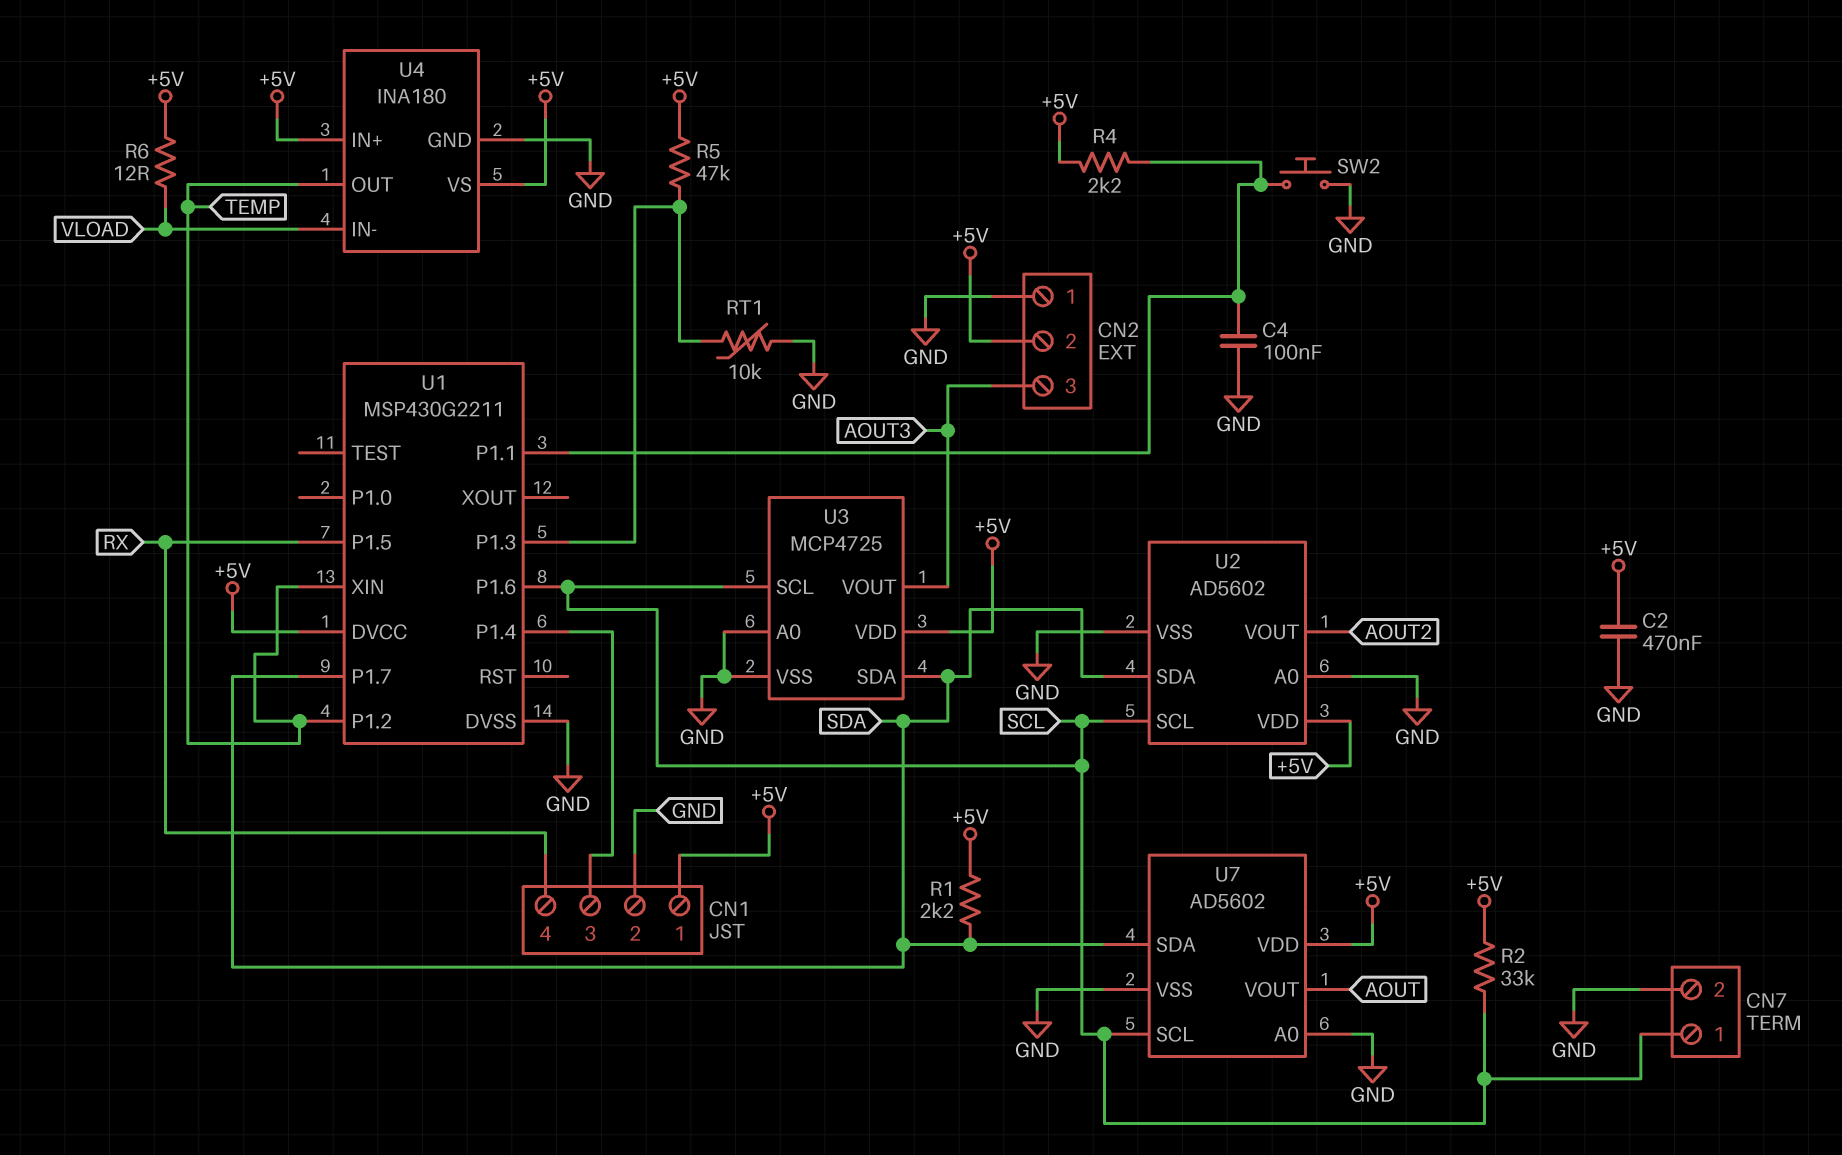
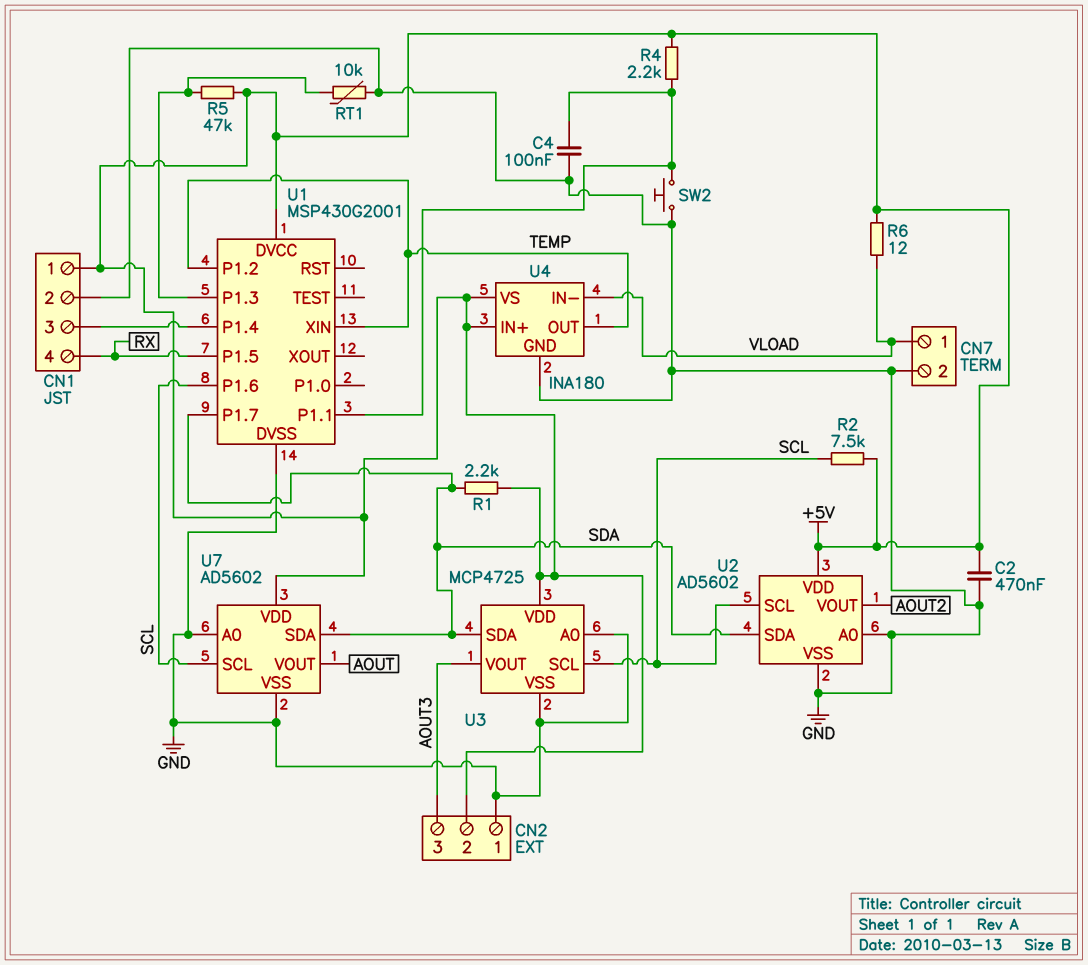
CN7 pin 1: SCL -> VLOAD
R2: 33k (+5V, SCL) -> 7.5k (+5V, SCL)
U1: MSP430G2211 -> MSP430G2001

